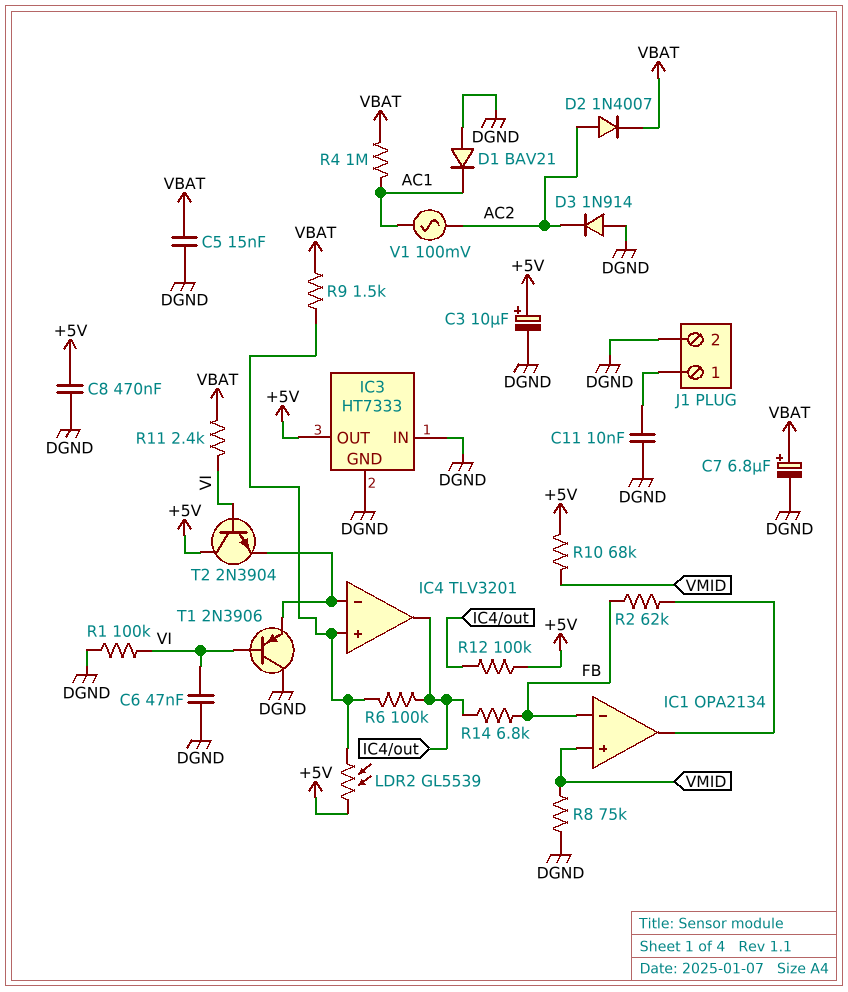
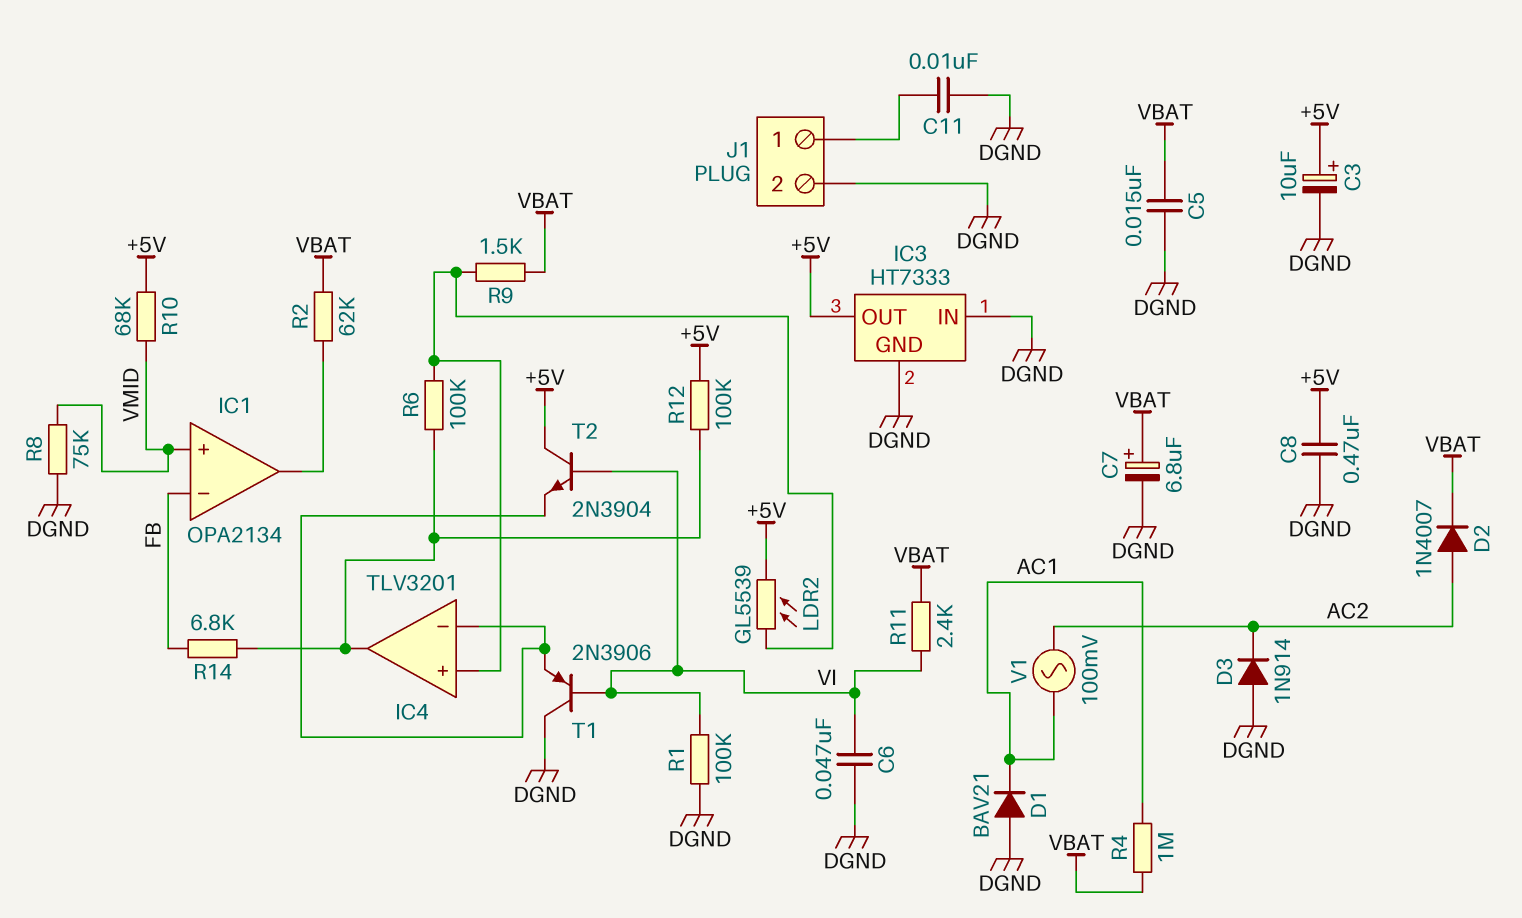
R2: 62k (FB, IC1/out) -> 62k (IC1/out, VBAT)

